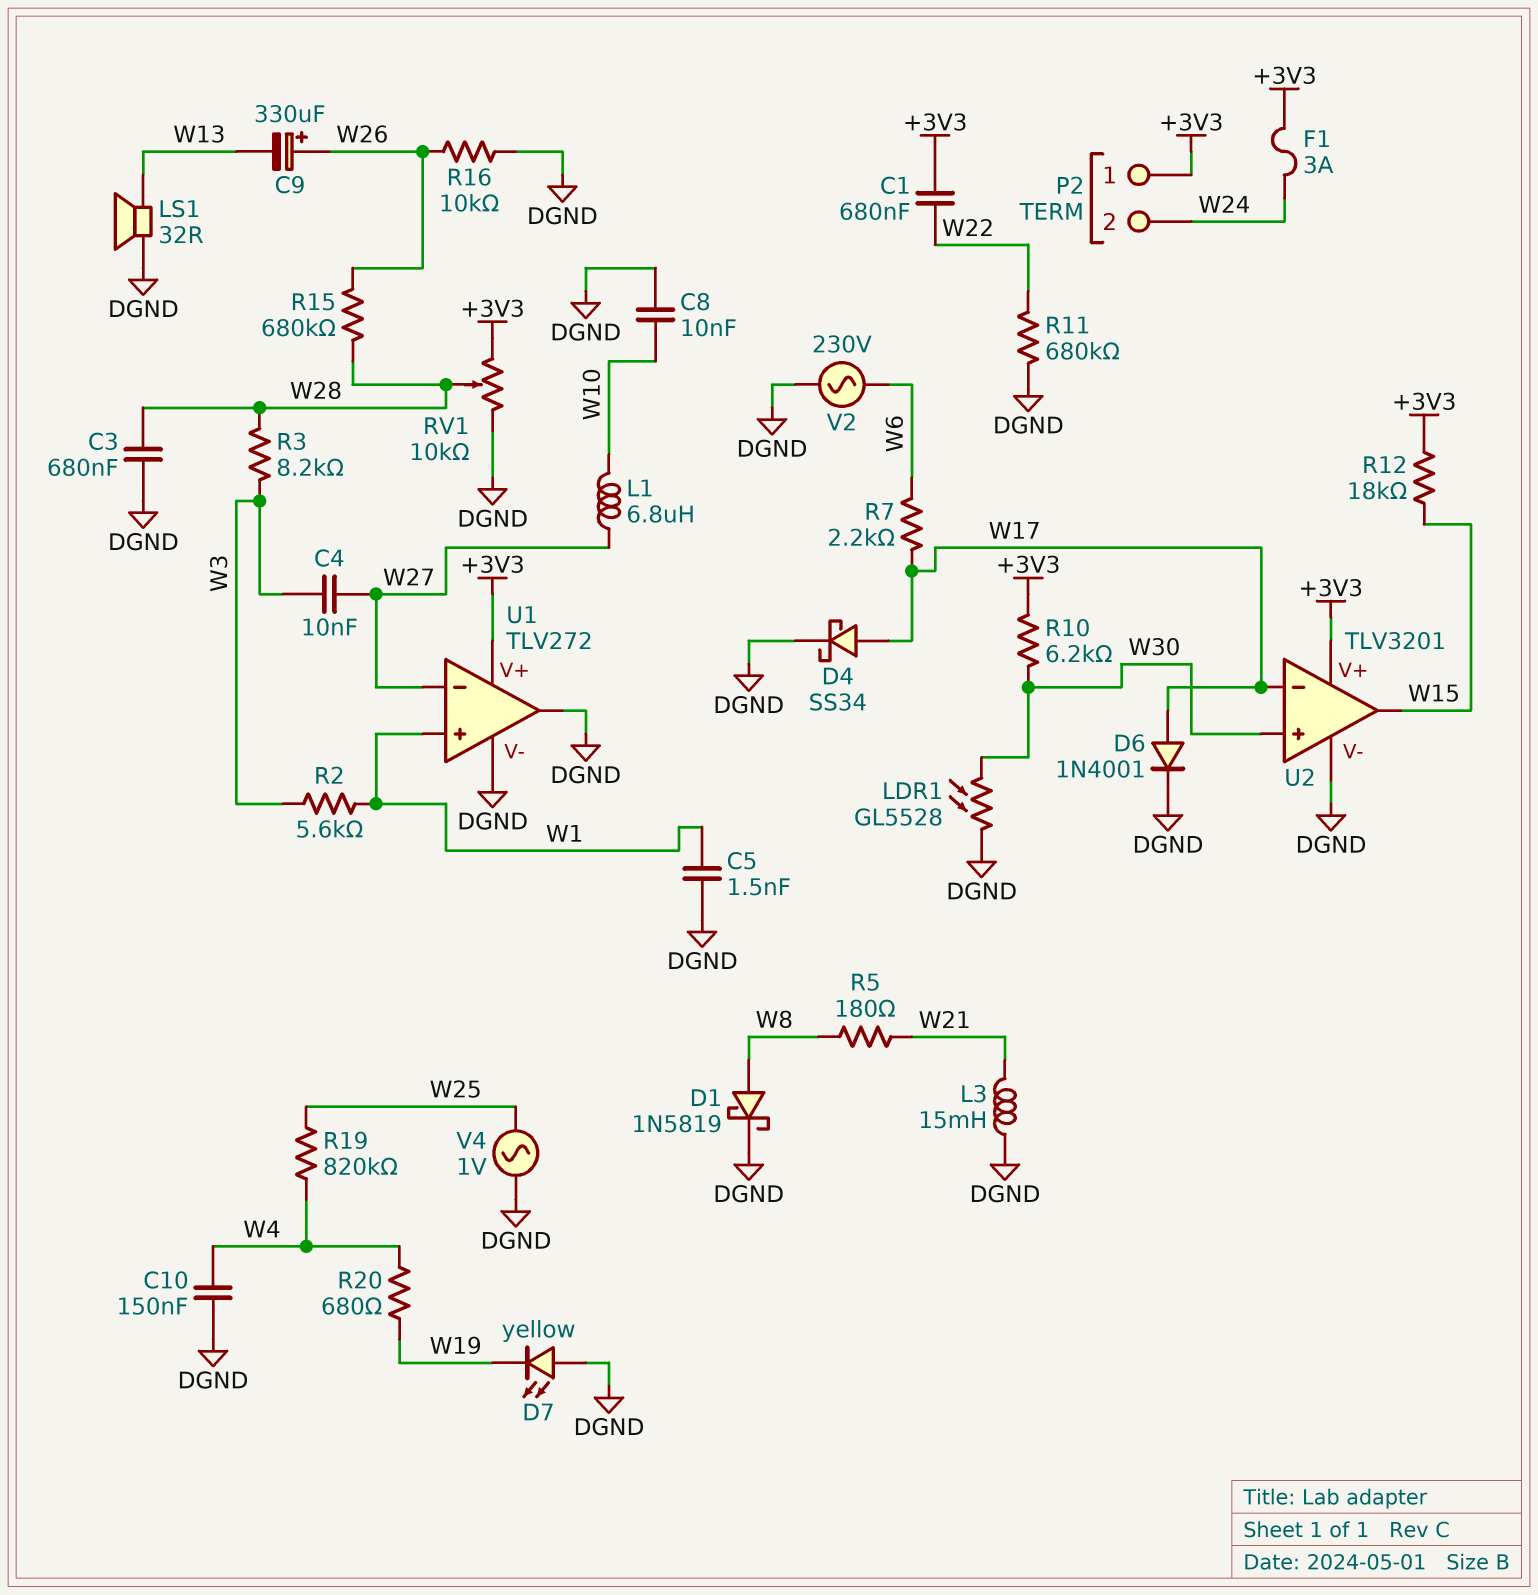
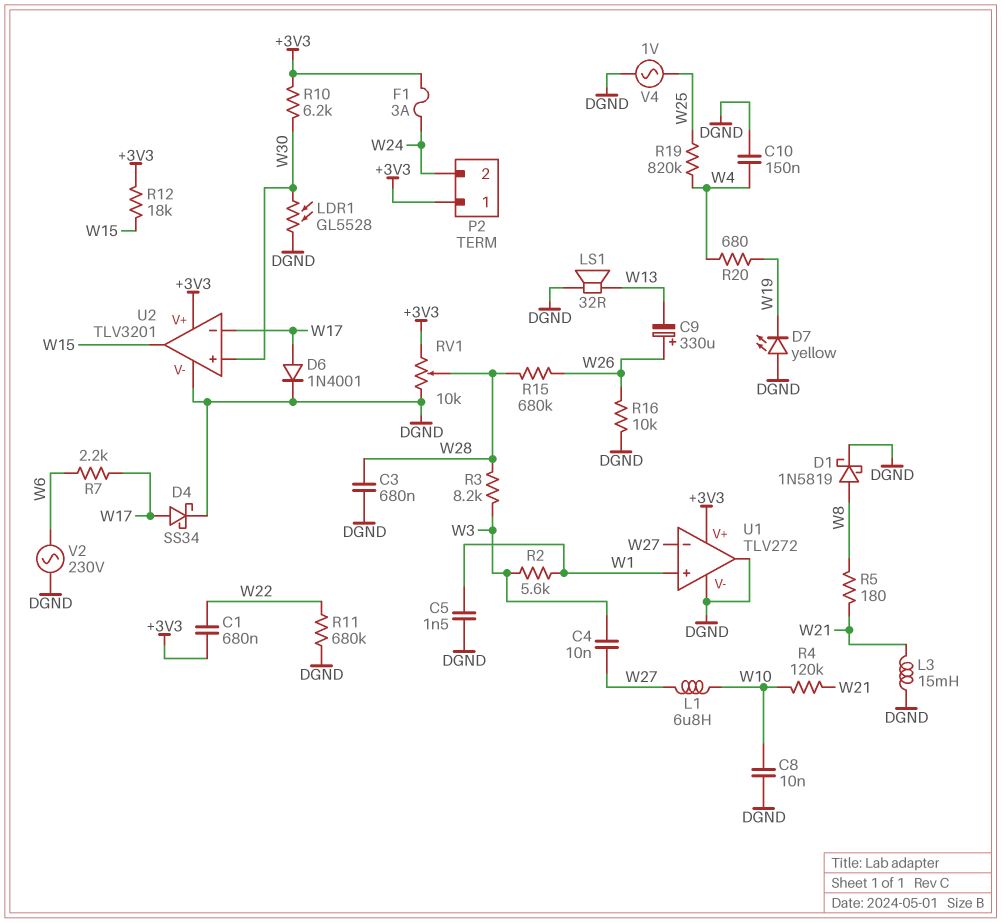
R4: none -> 120k (W10, W21)

